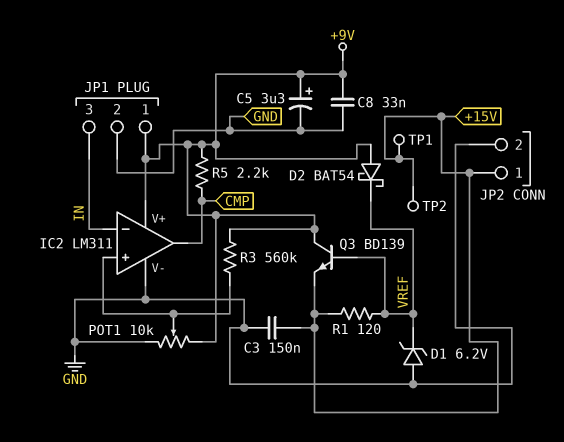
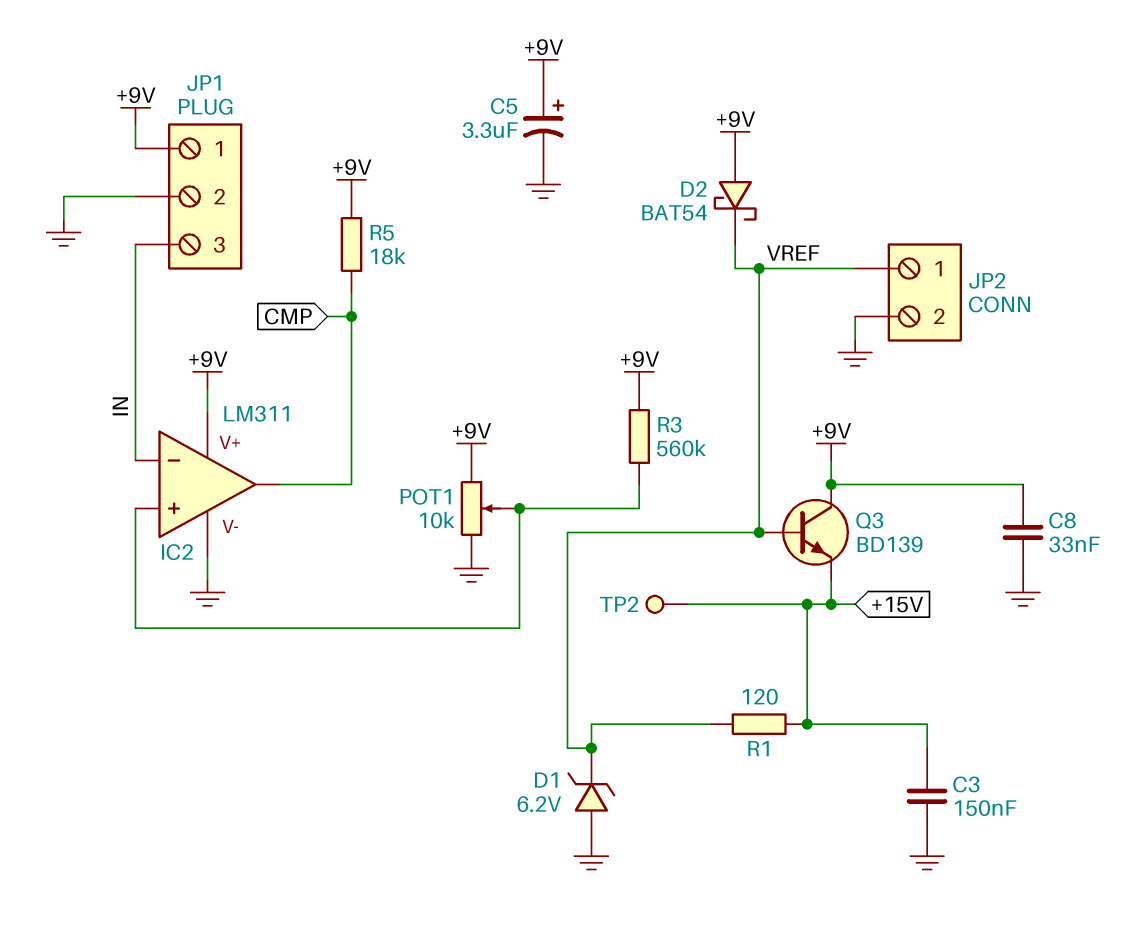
JP2 pin 1: +15V -> VREF
R5: 2.2k (+9V, CMP) -> 18k (+9V, CMP)
TP1: test point (+15V) -> none

